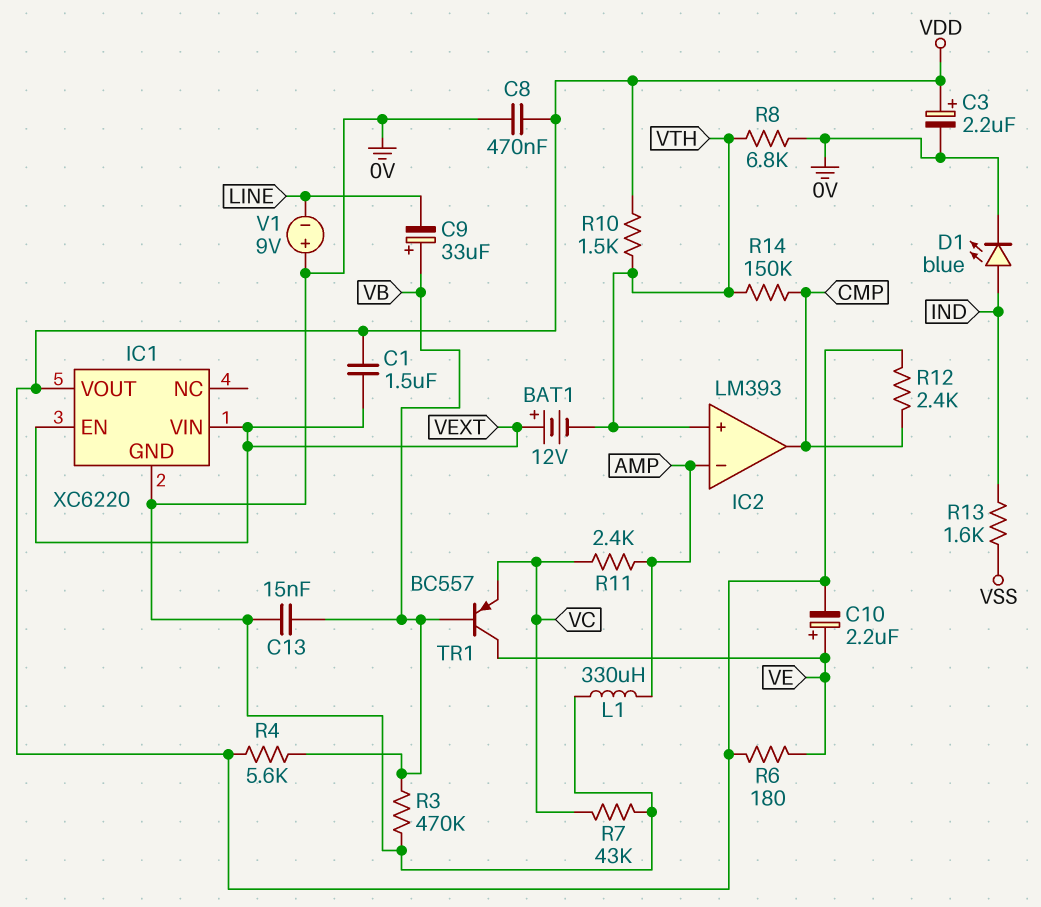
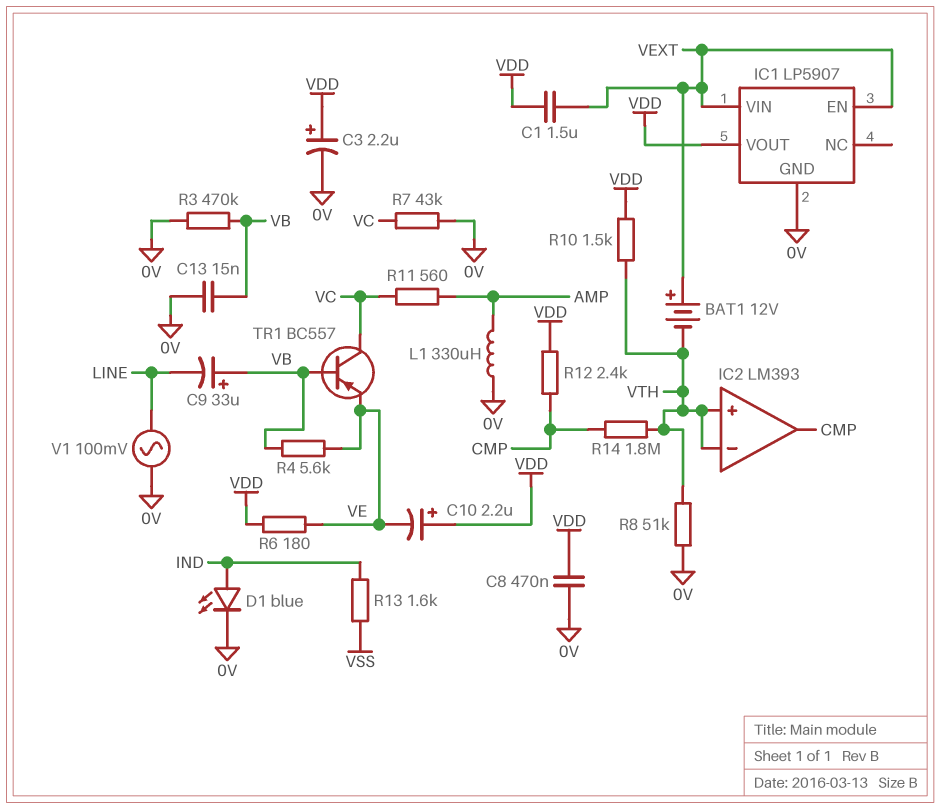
C10: 2.2uF (plus VE, minus VDD) -> 2.2uF (plus VDD, minus VE)
IC1: XC6220 -> LP5907
IC2 pin in-: AMP -> VTH
R4: 5.6k (VB, VDD) -> 5.6k (VB, VE)
R8: 6.8k (0V, VTH) -> 51k (0V, VTH)
R11: 2.4k (AMP, VC) -> 560 (AMP, VC)
R14: 150k (CMP, VTH) -> 1.8M (CMP, VTH)
TR1: PNP BC557 (B VB, C VE, E VC) -> PNP BC557 (B VB, C VC, E VE)
V1: 9V (plus 0V, minus LINE) -> AC 100mV (0V, LINE)

